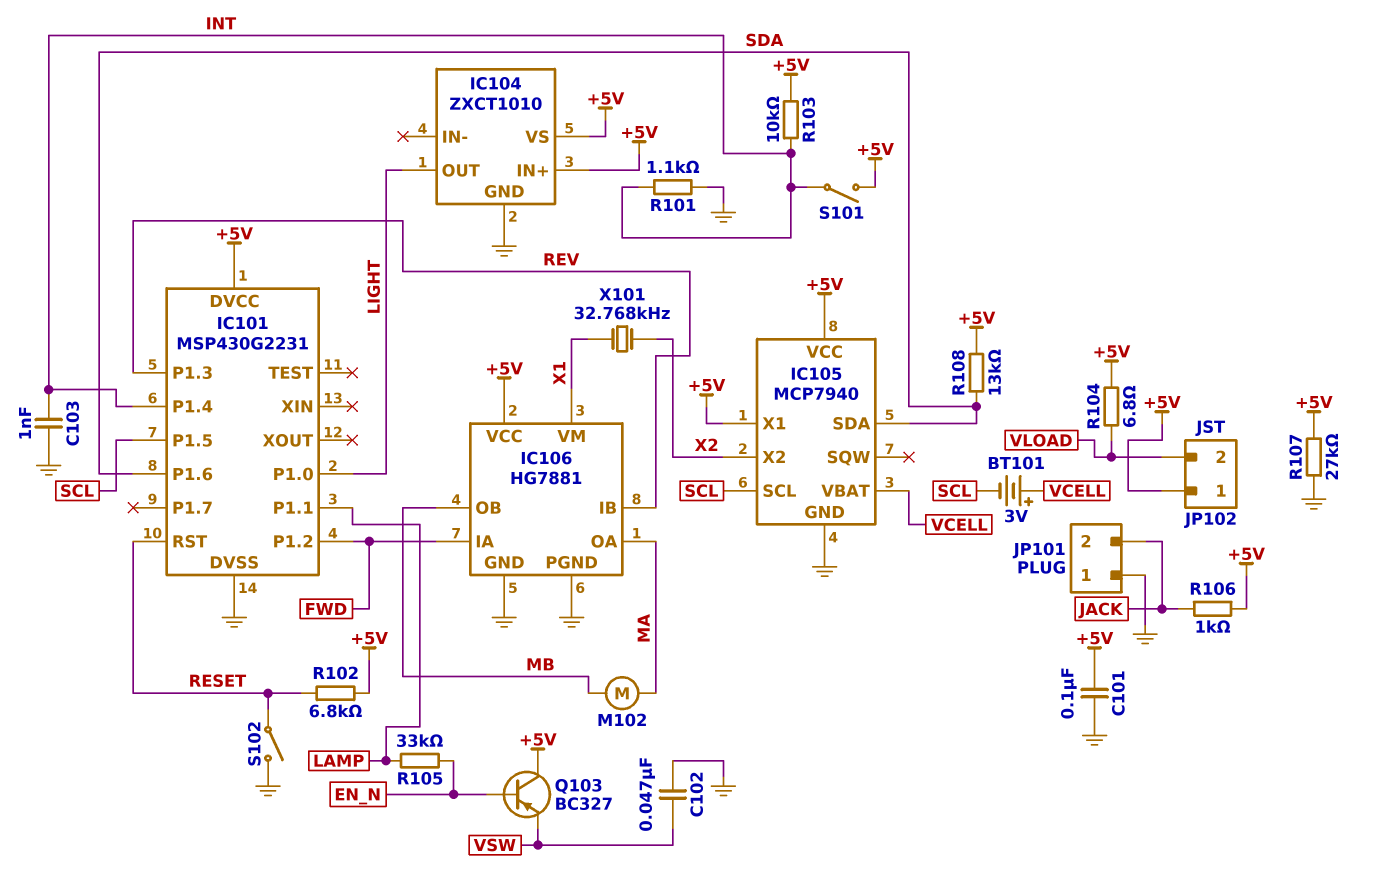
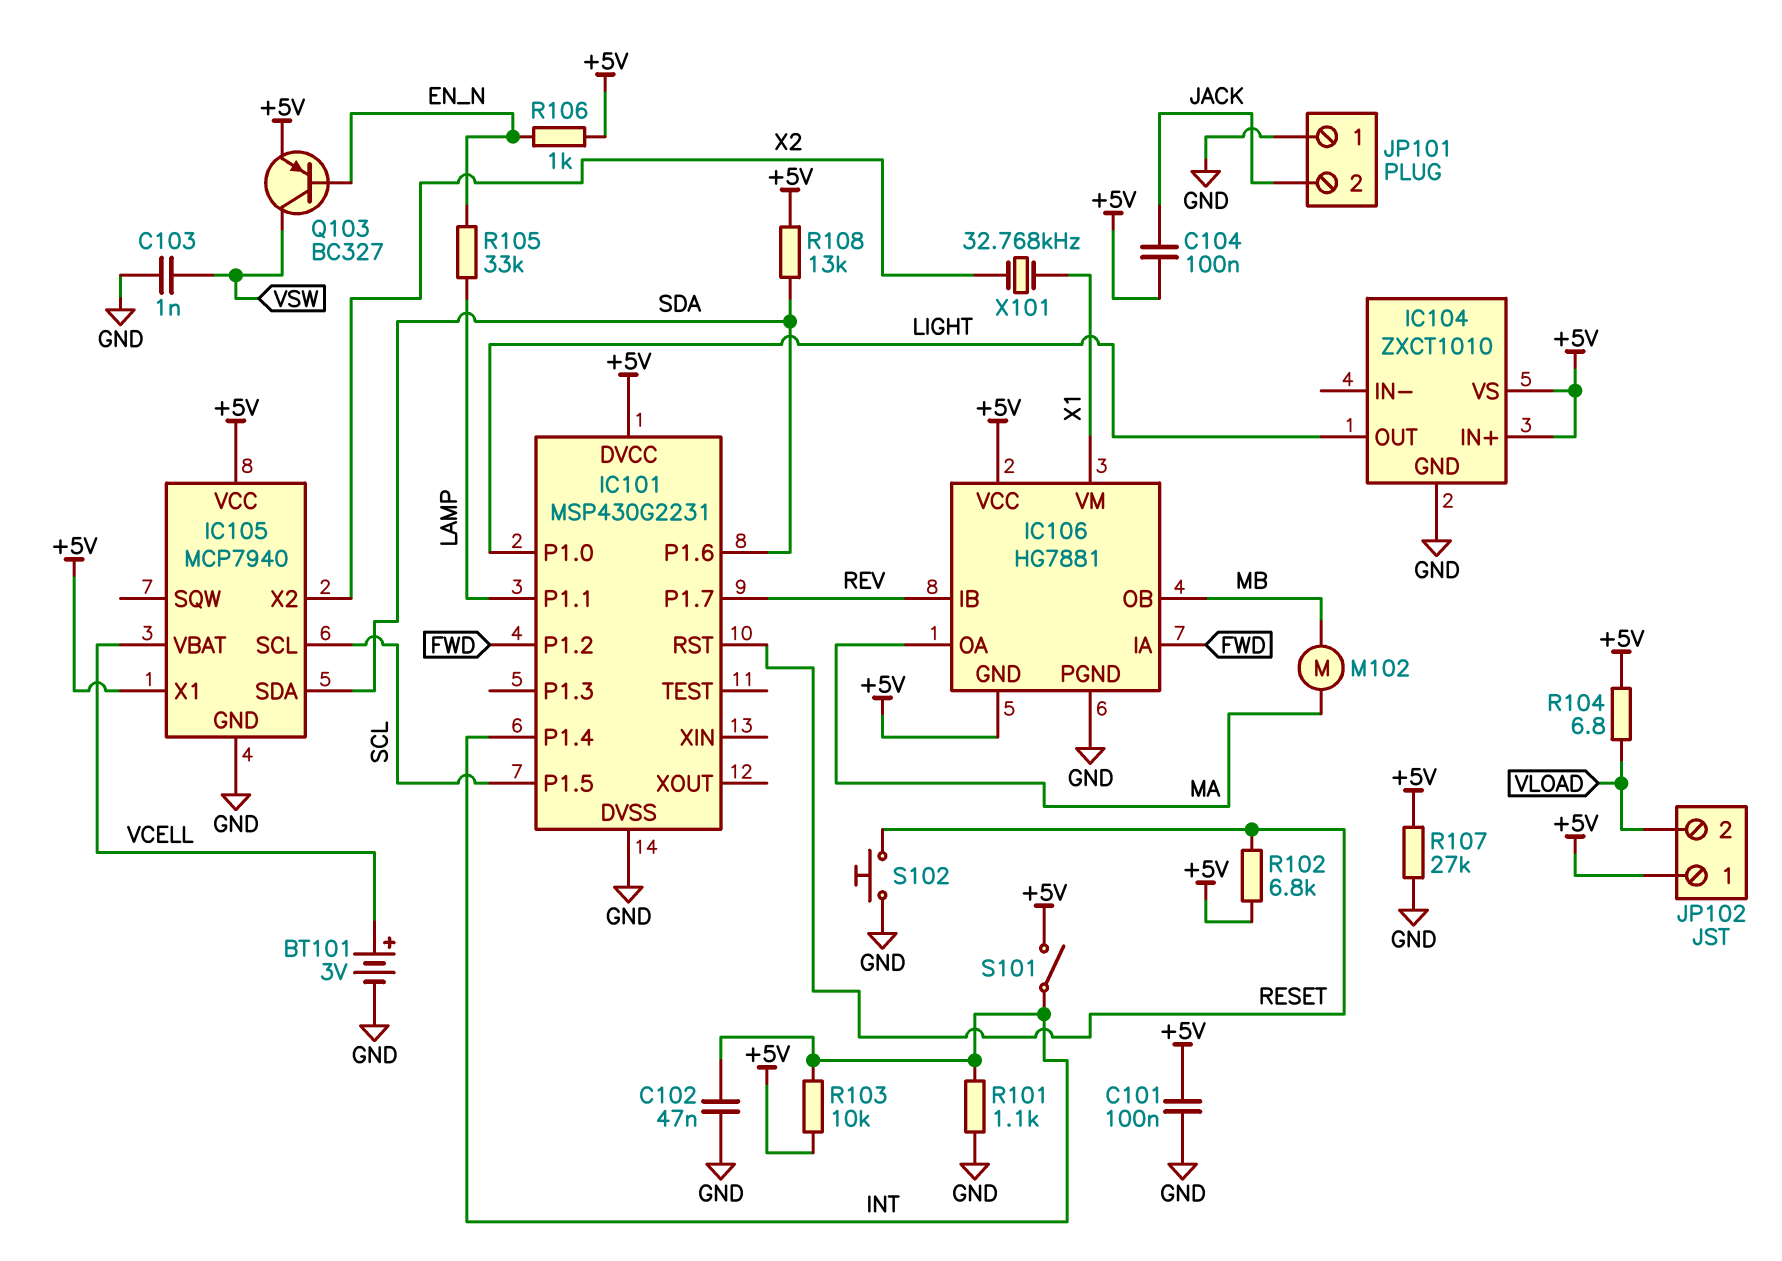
BT101: 3V (plus VCELL, minus SCL) -> 3V (plus VCELL, minus GND)
C102: 47nF (GND, VSW) -> 47nF (GND, INT)
C103: 1nF (GND, INT) -> 1nF (GND, VSW)
C104: none -> 100nF (+5V, JACK)
IC101 pin P1.3: REV -> none
IC101 pin P1.7: none -> REV
IC106 pin GND: GND -> +5V
Q103: PNP BC327 (B EN_N, C +5V, E VSW) -> PNP BC327 (B EN_N, C VSW, E +5V)
R106: 1k (+5V, JACK) -> 1k (+5V, EN_N)
S102: switch (GND, RESET) -> button (GND, RESET)

